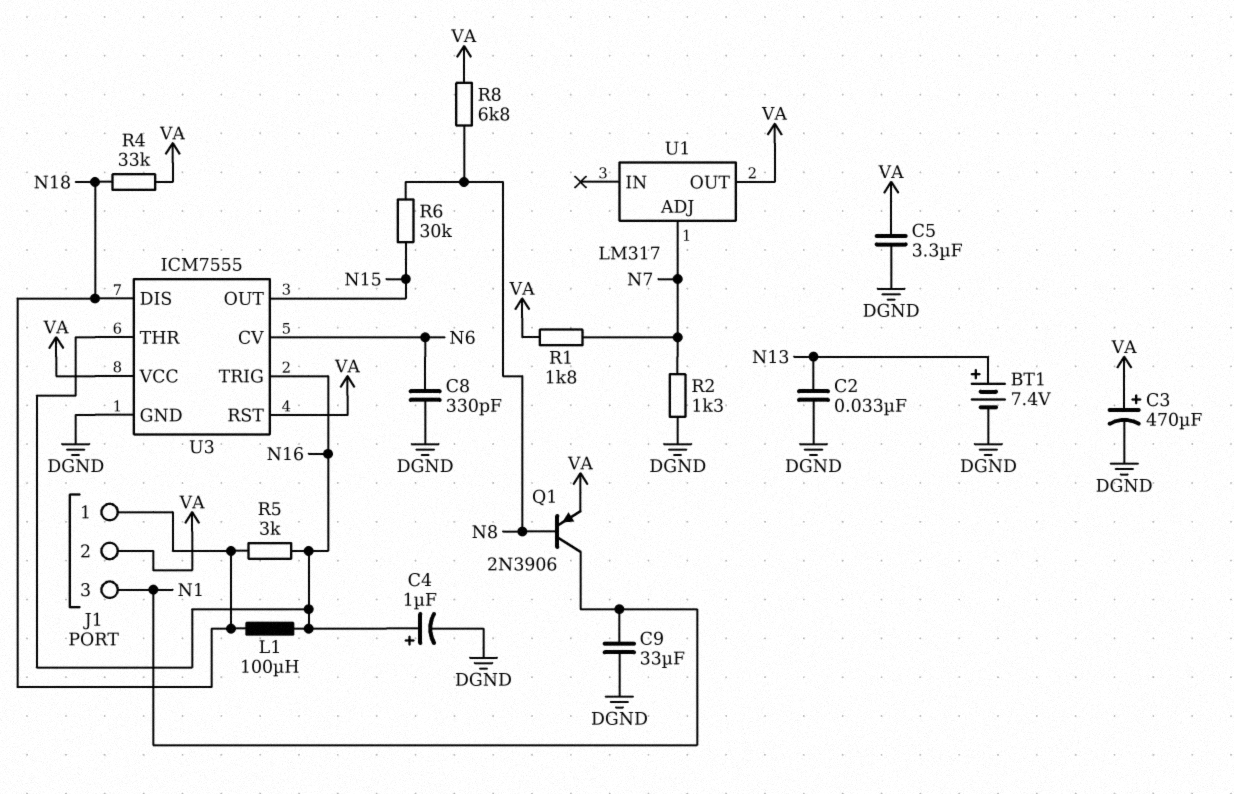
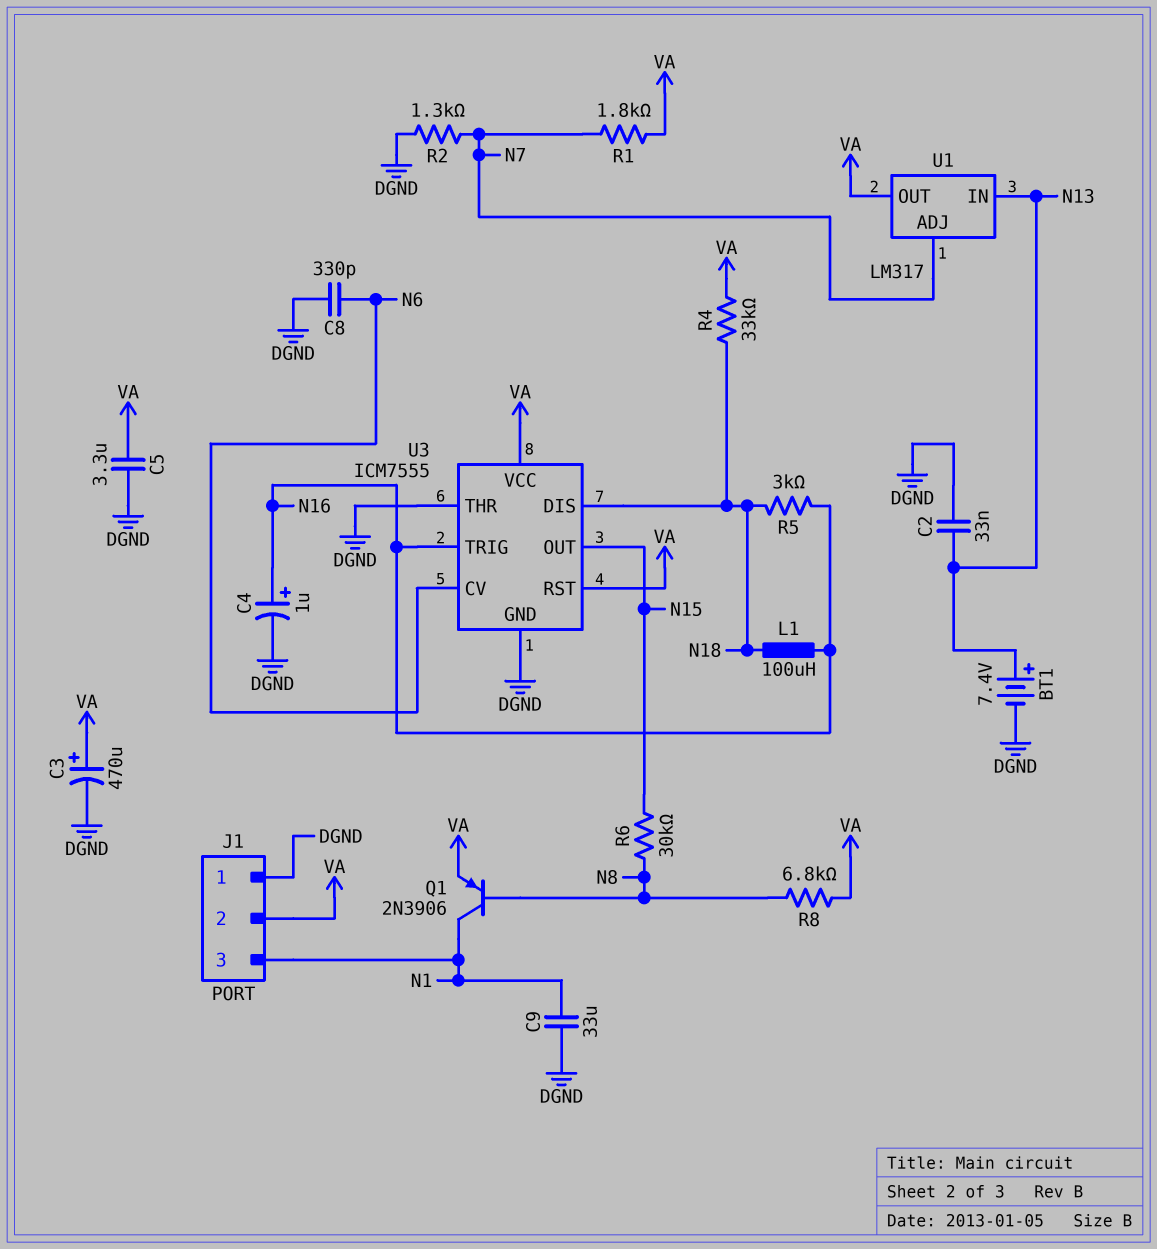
J1 pin 1: N18 -> DGND
U1 pin IN: none -> N13
U3 pin THR: N16 -> DGND

